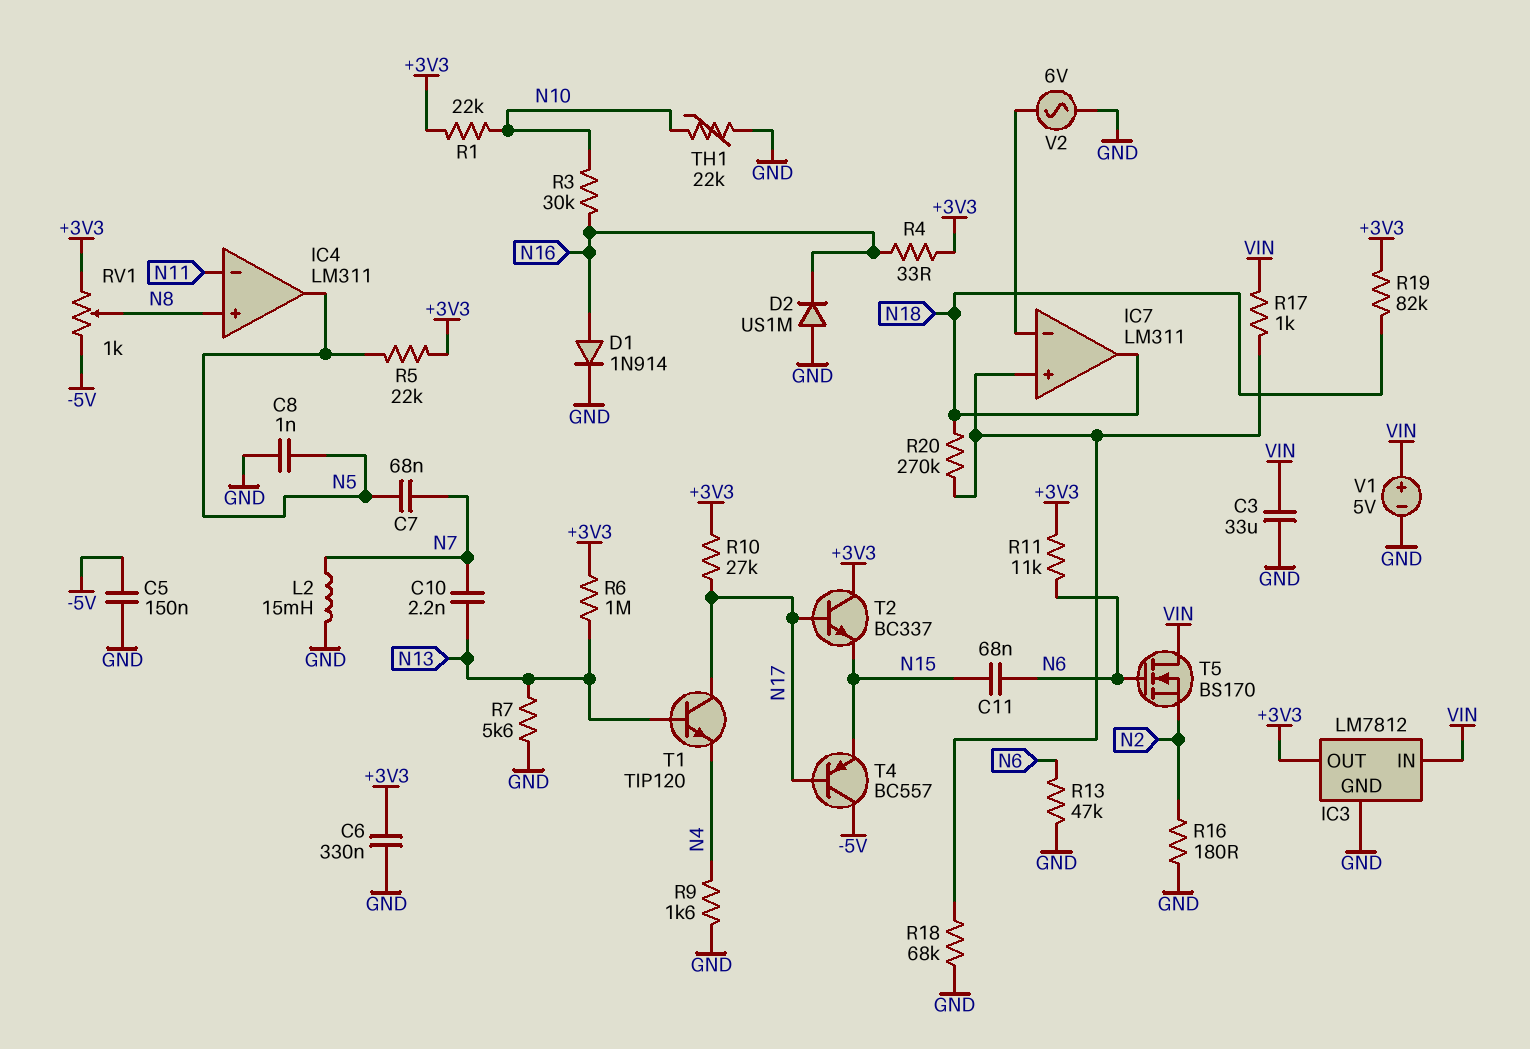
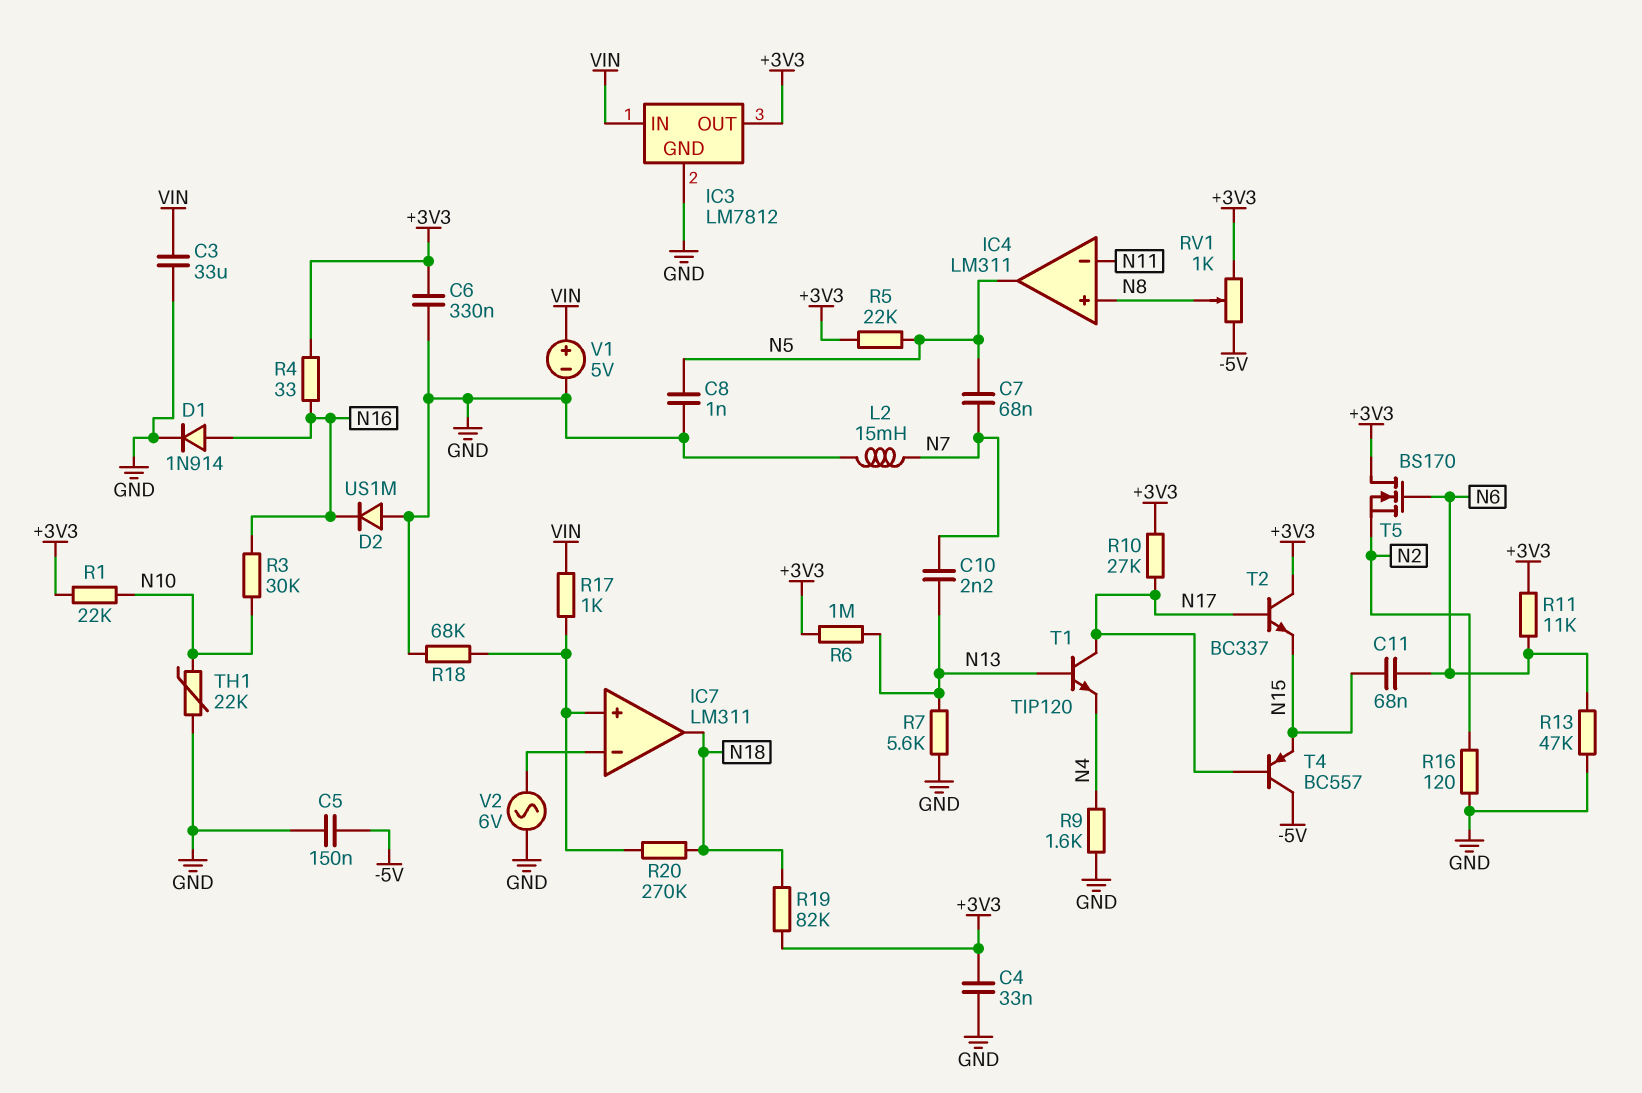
C4: none -> 33nF (+3V3, GND)
R16: 180 (GND, N2) -> 120 (GND, N2)
T5: NMOS BS170 (G N6, D VIN, S N2) -> NMOS BS170 (G N6, D +3V3, S N2)

